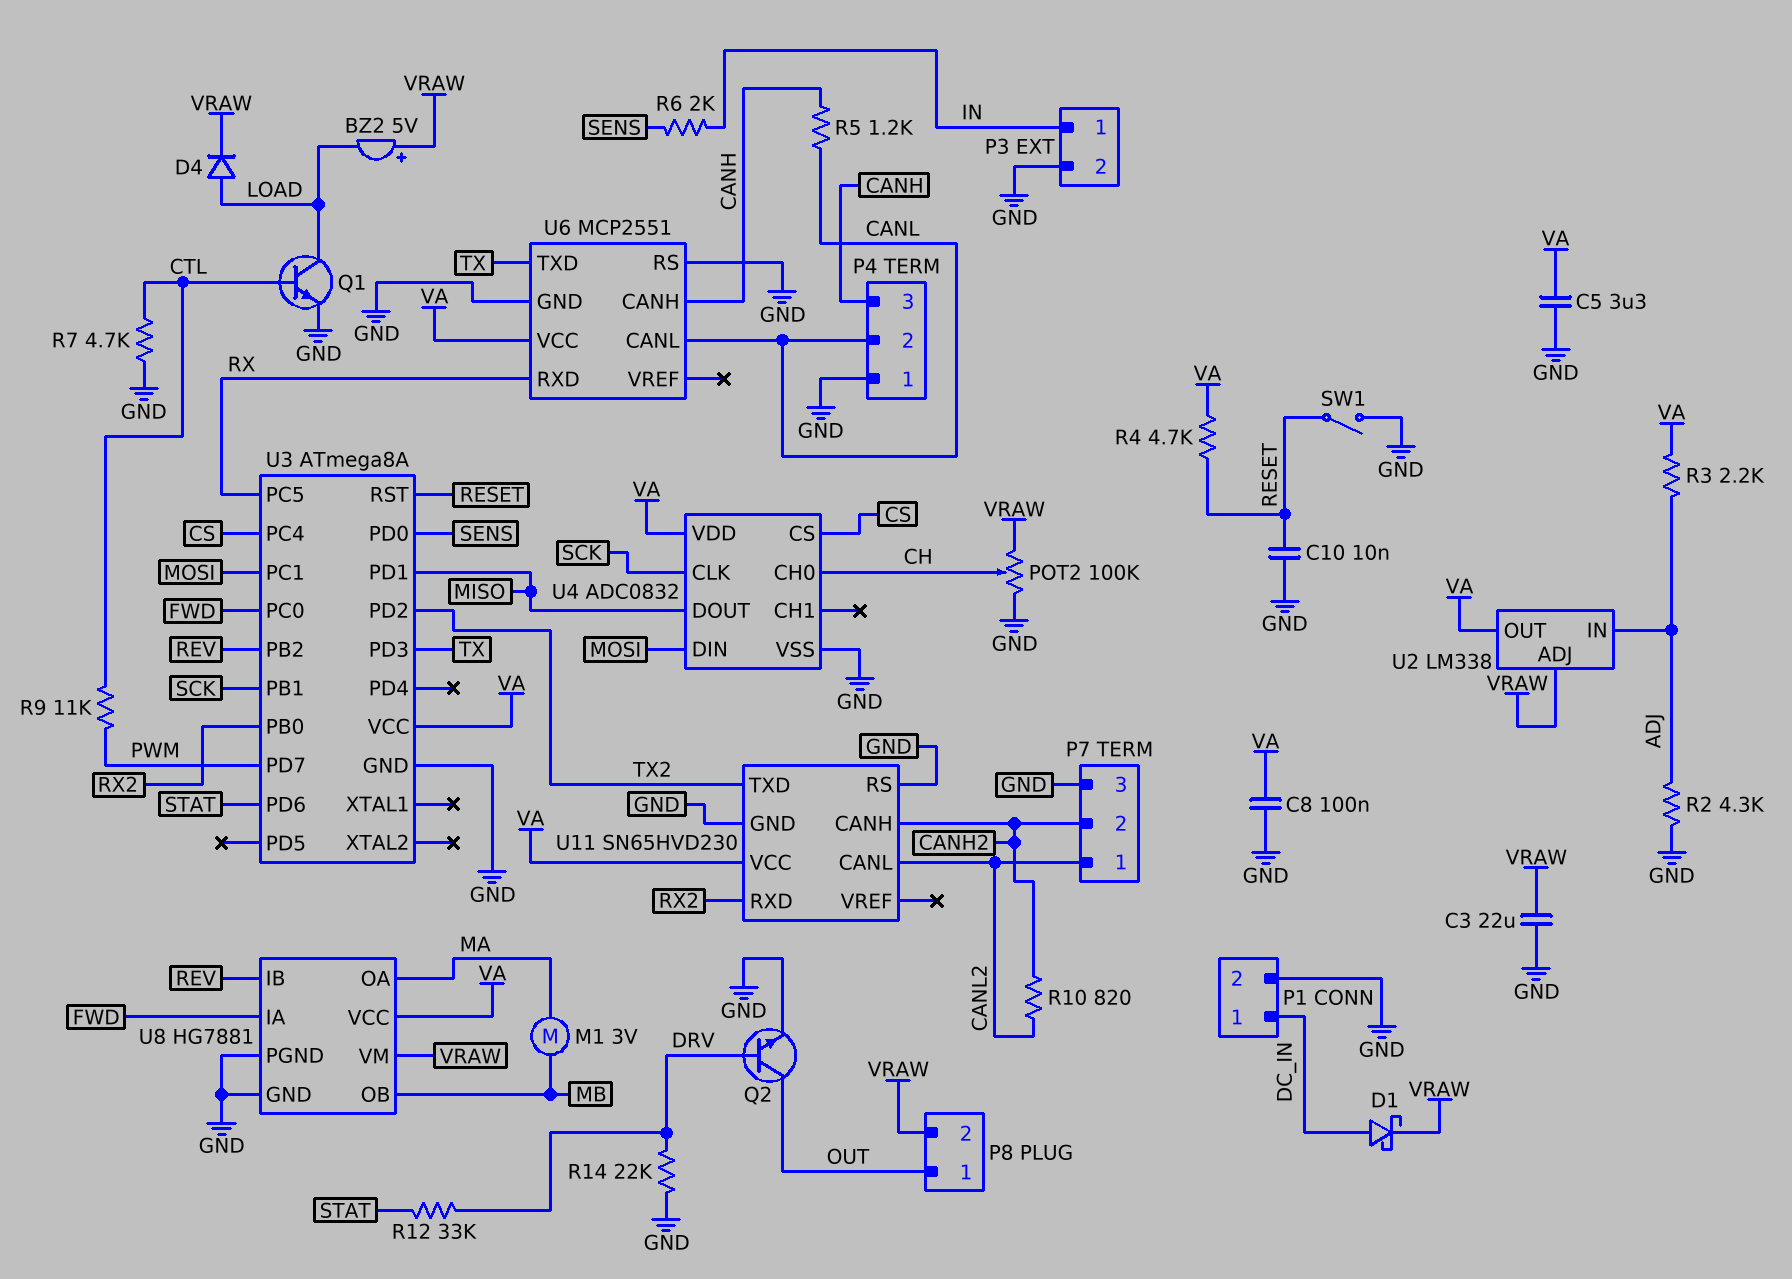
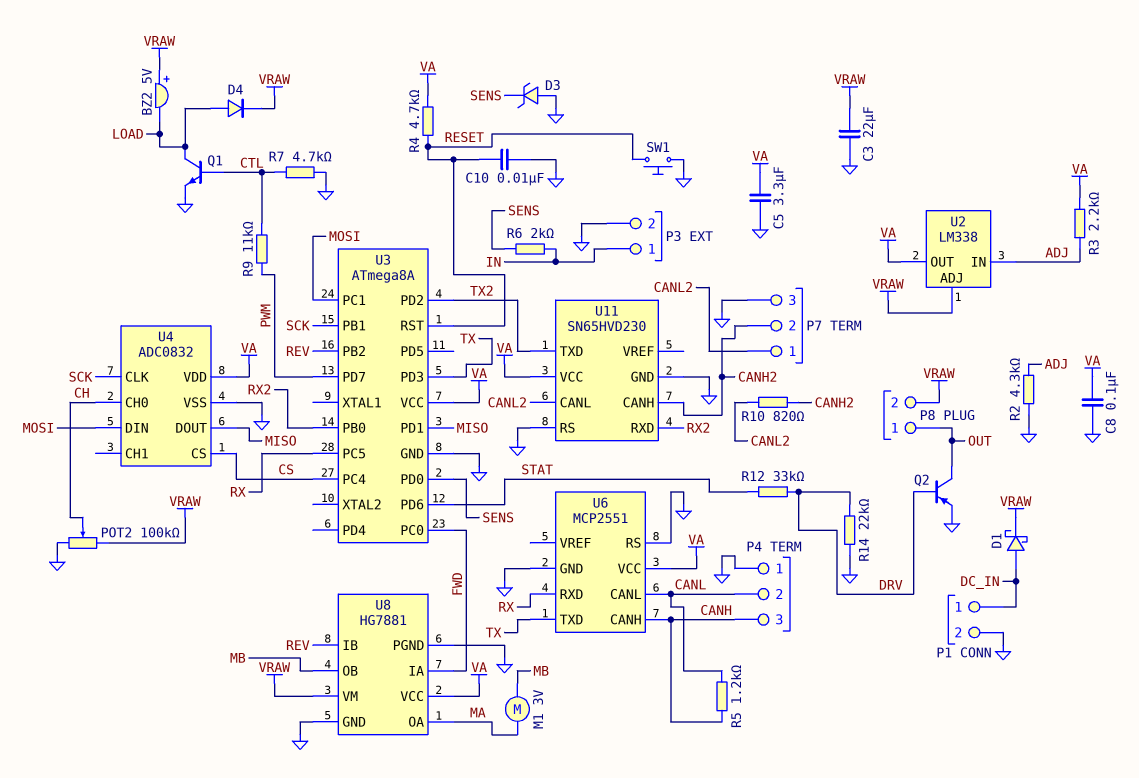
D3: none -> zener (A GND, K SENS)
Q2: NPN (B DRV, C OUT, E GND) -> PNP (B DRV, C OUT, E GND)
SW1: switch (GND, RESET) -> button (GND, RESET)

